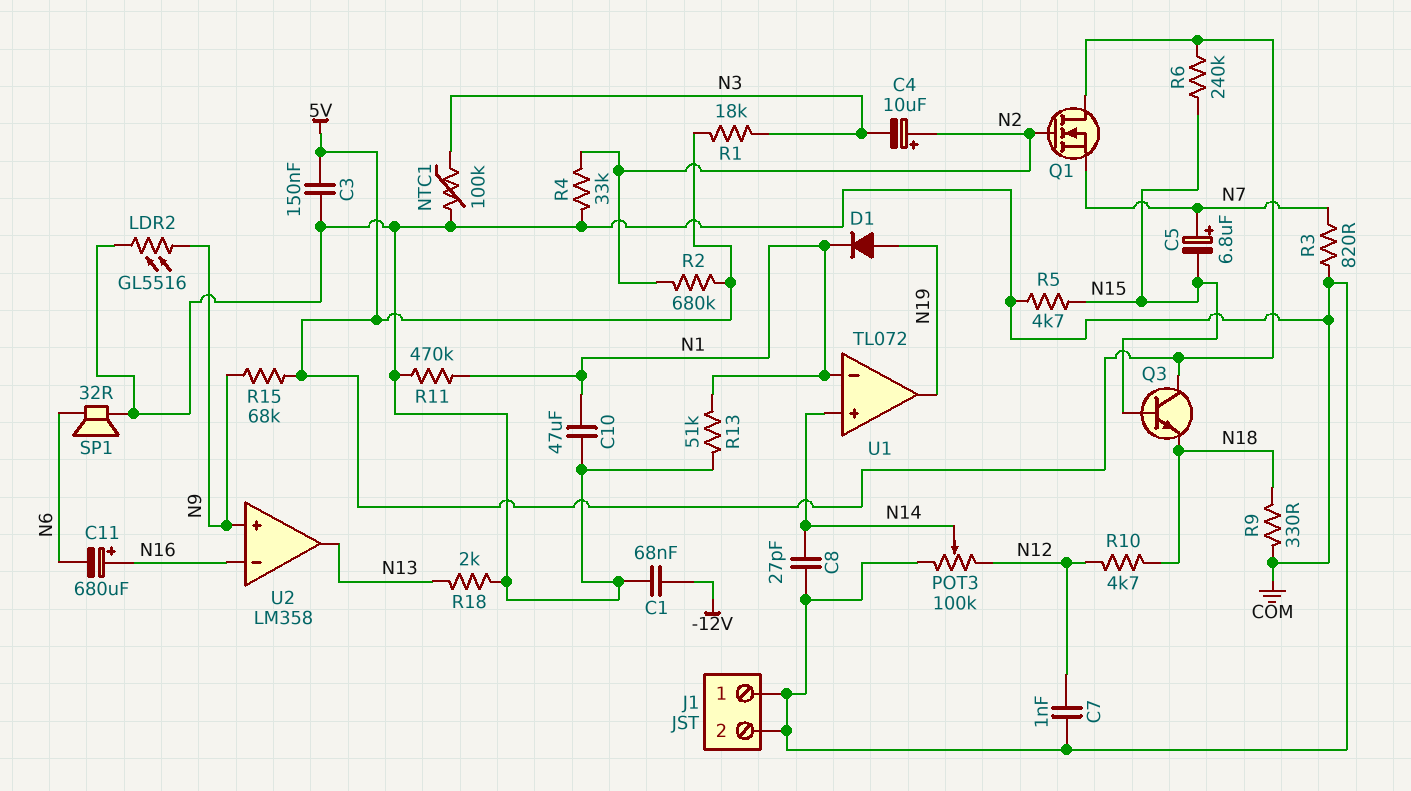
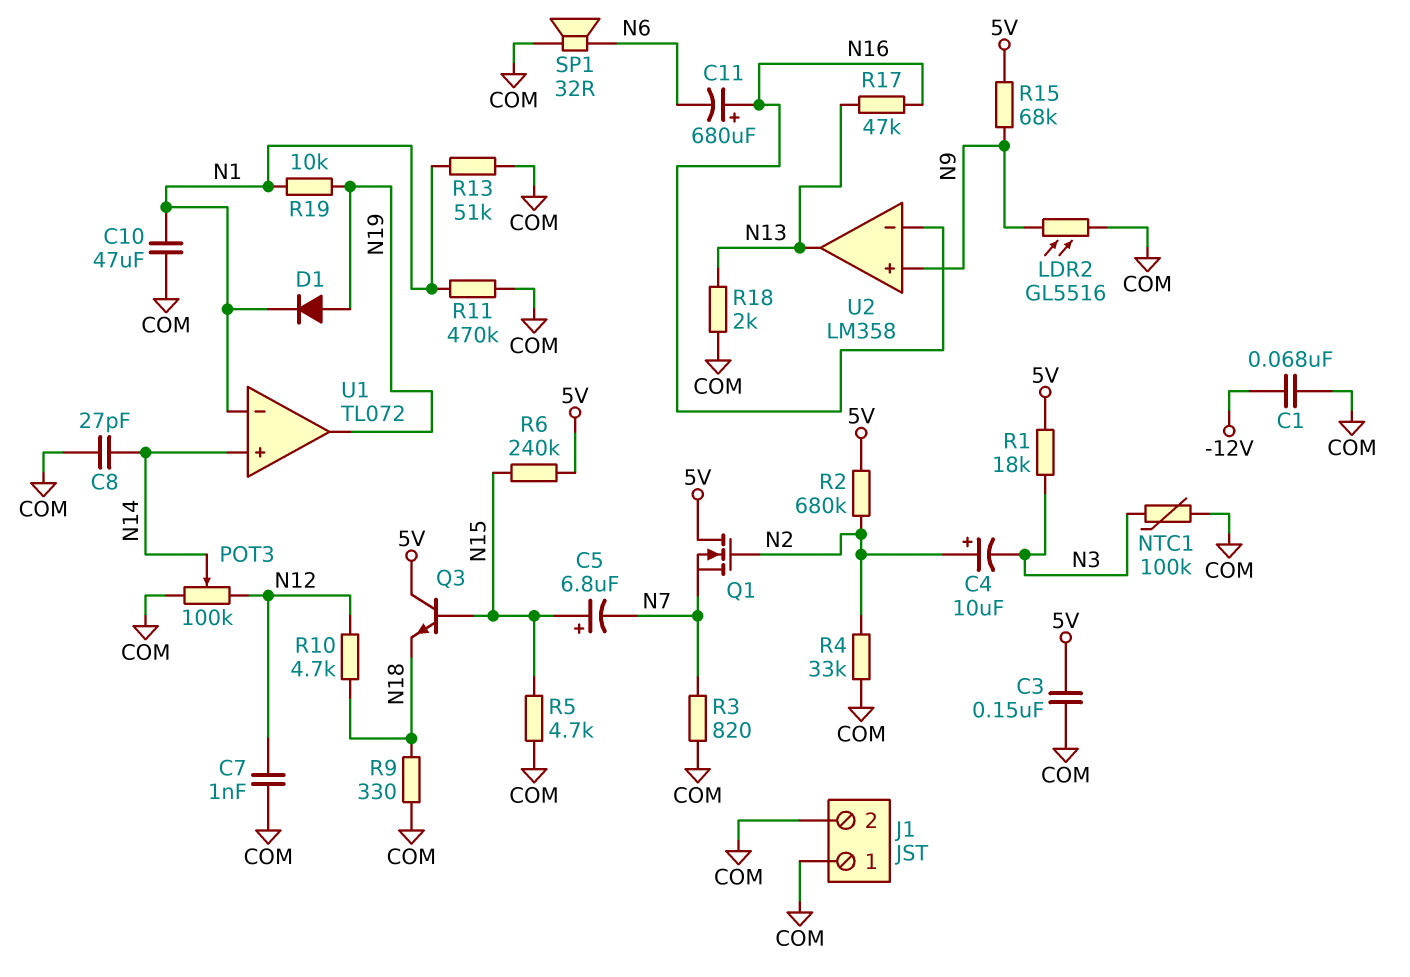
C5: 6.8uF (plus N7, minus N15) -> 6.8uF (plus N15, minus N7)
R17: none -> 47k (N13, N16)
R19: none -> 10k (N1, N19)

